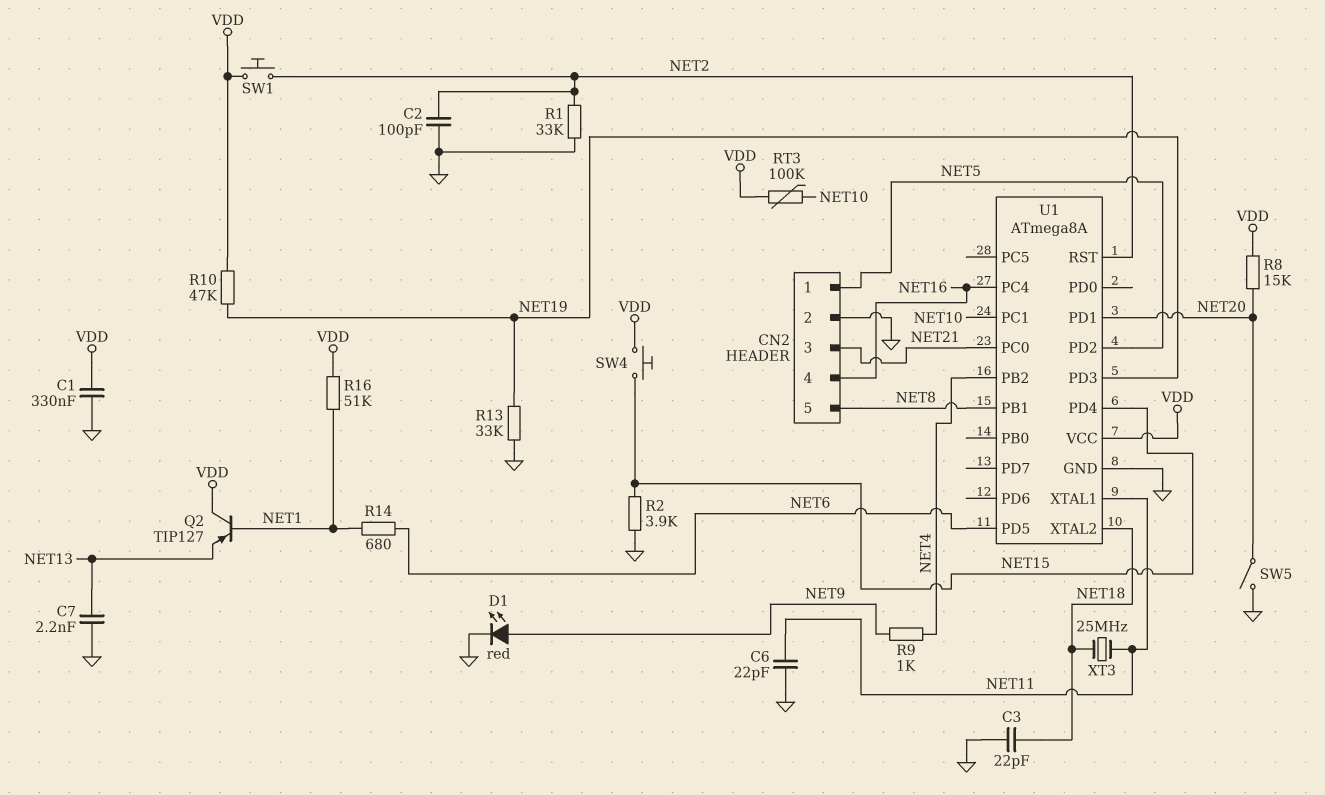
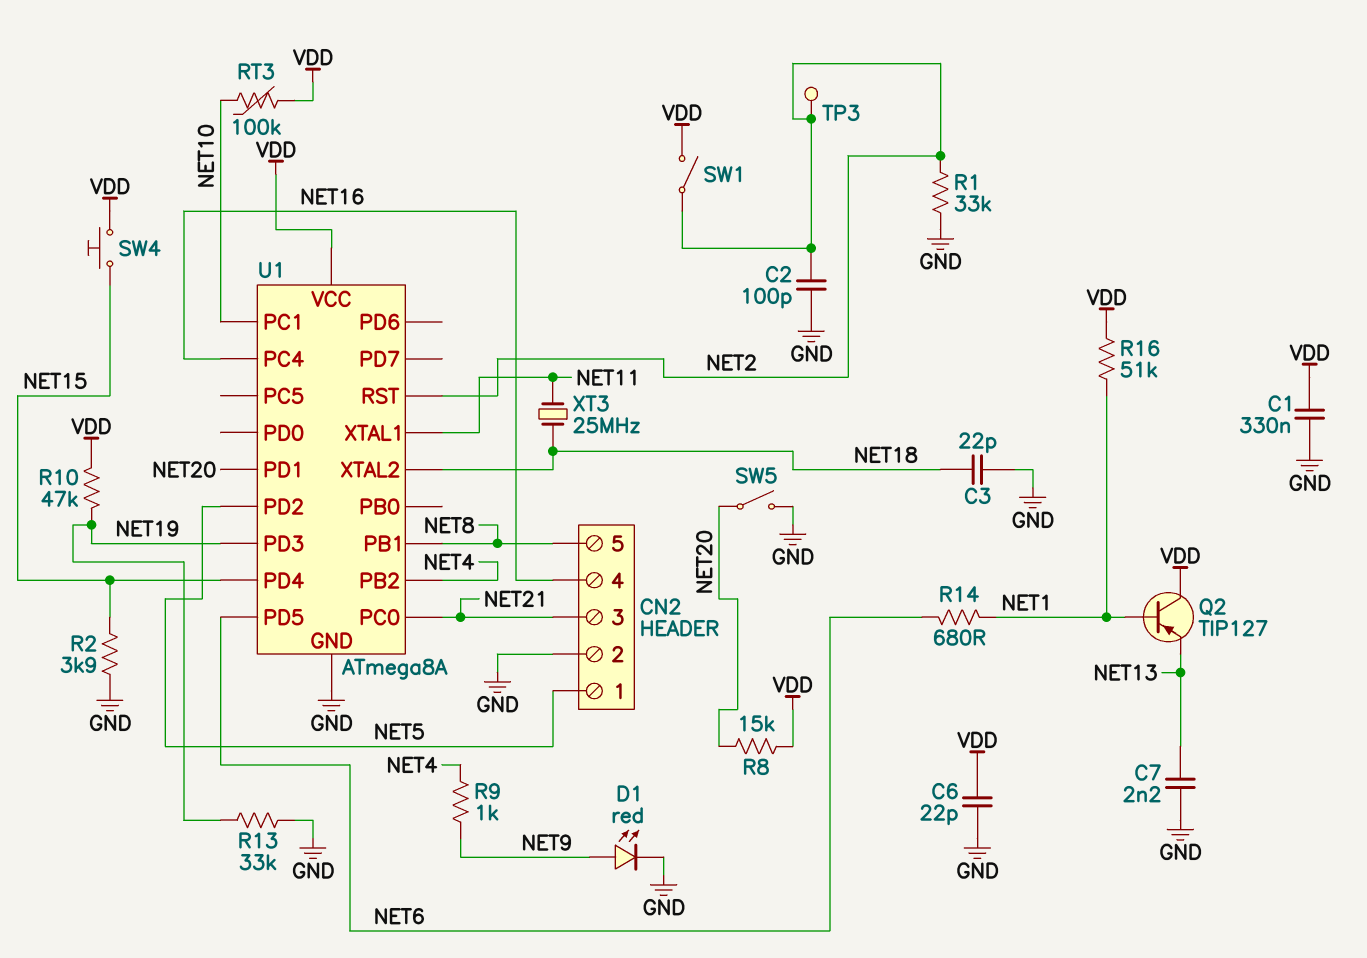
C6: 22pF (GND, NET11) -> 22pF (GND, VDD)
SW1: button (NET2, VDD) -> switch (NET2, VDD)
TP3: none -> test point (NET2)

